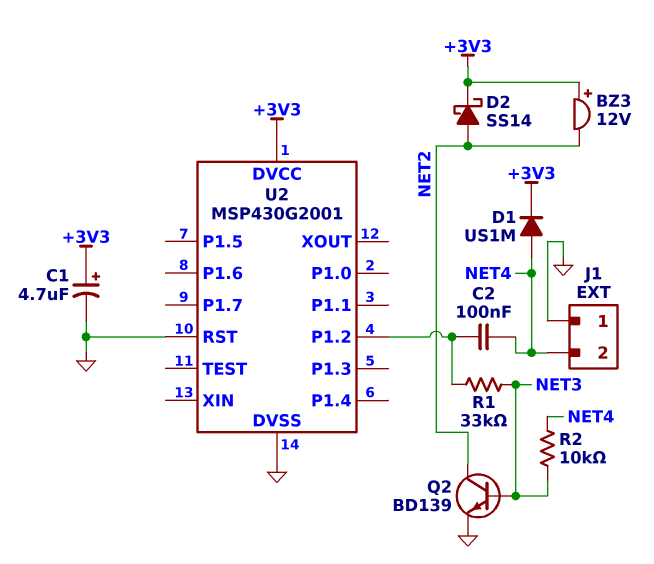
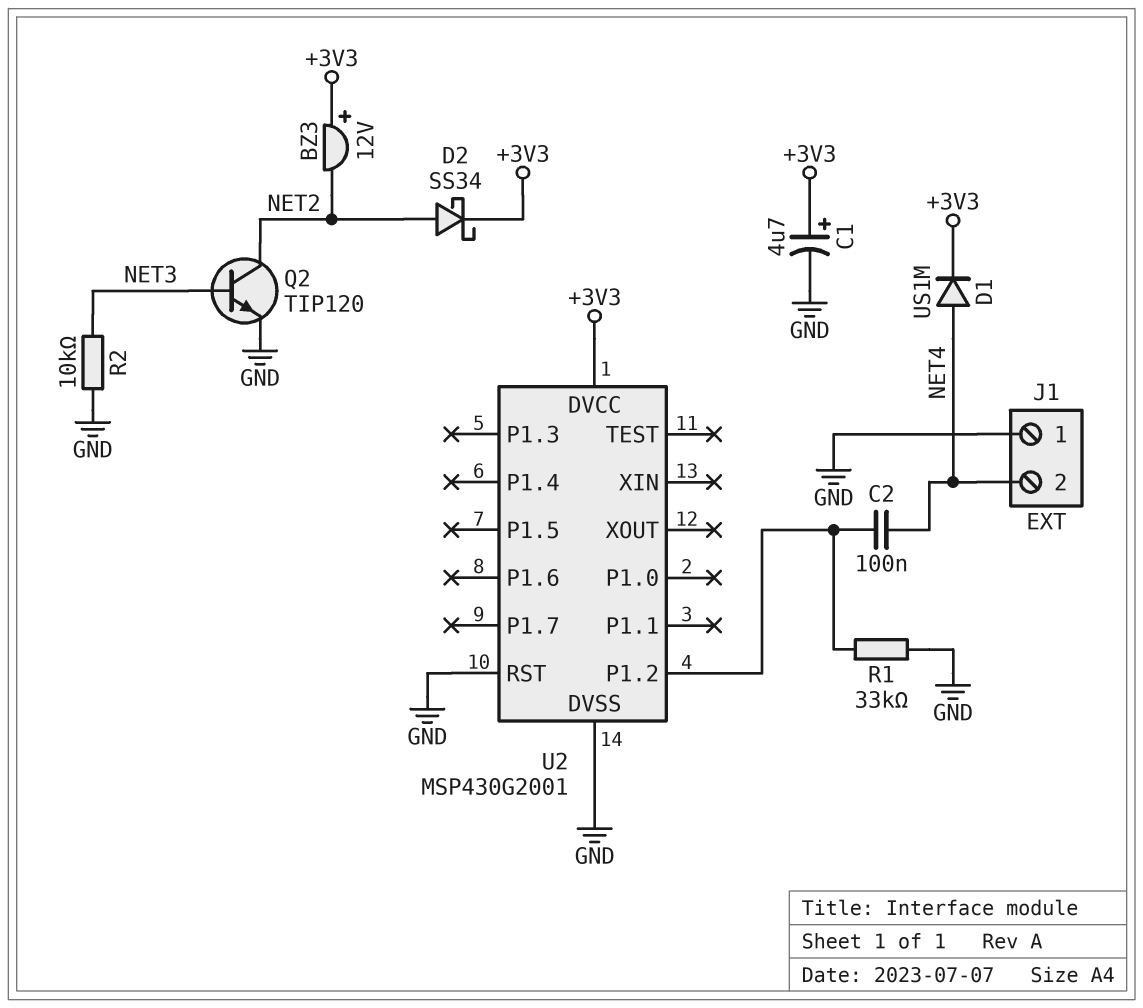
D2: schottky SS14 (A NET2, K +3V3) -> schottky SS34 (A NET2, K +3V3)
Q2: NPN BD139 (B NET3, C NET2, E GND) -> NPN TIP120 (B NET3, C NET2, E GND)
R1: 33k (NET3, U2/P1.2) -> 33k (GND, U2/P1.2)
R2: 10k (NET3, NET4) -> 10k (GND, NET3)

